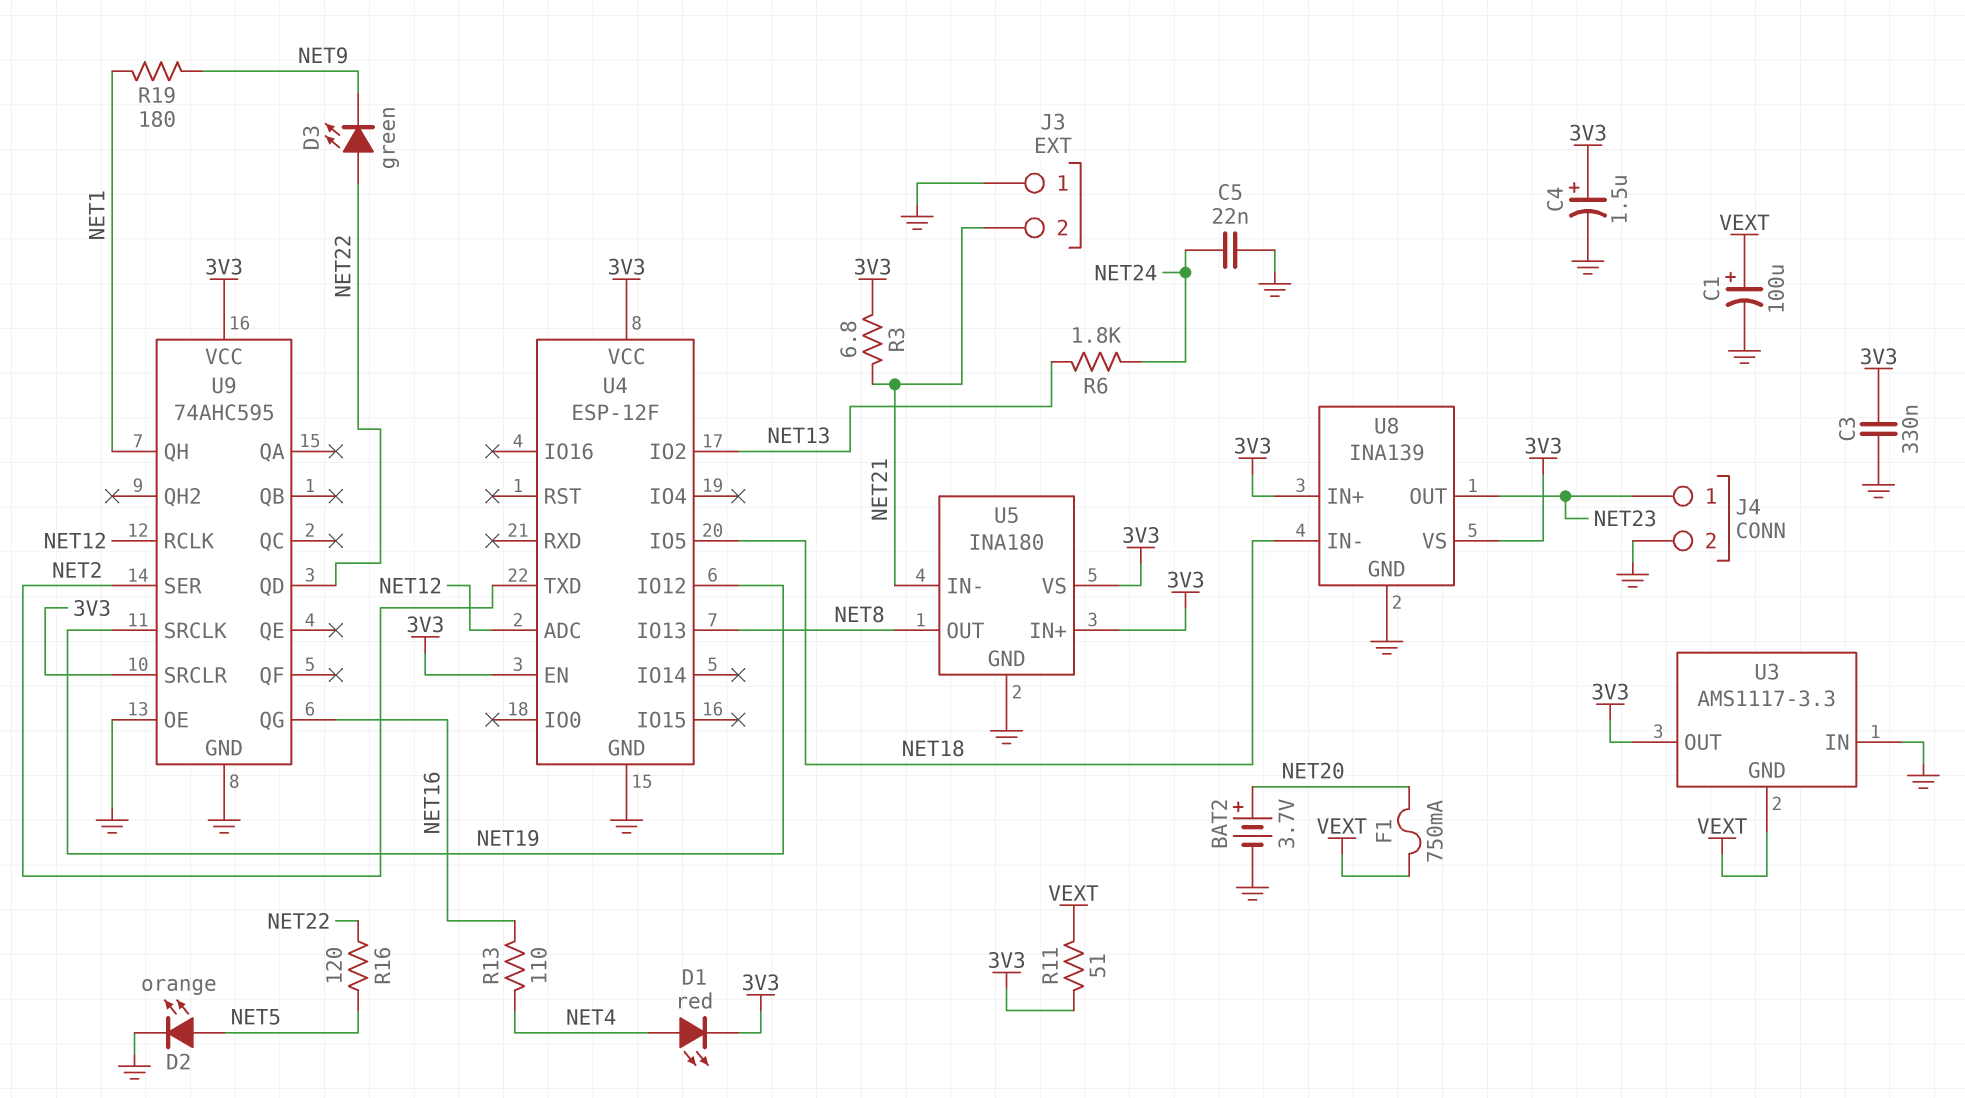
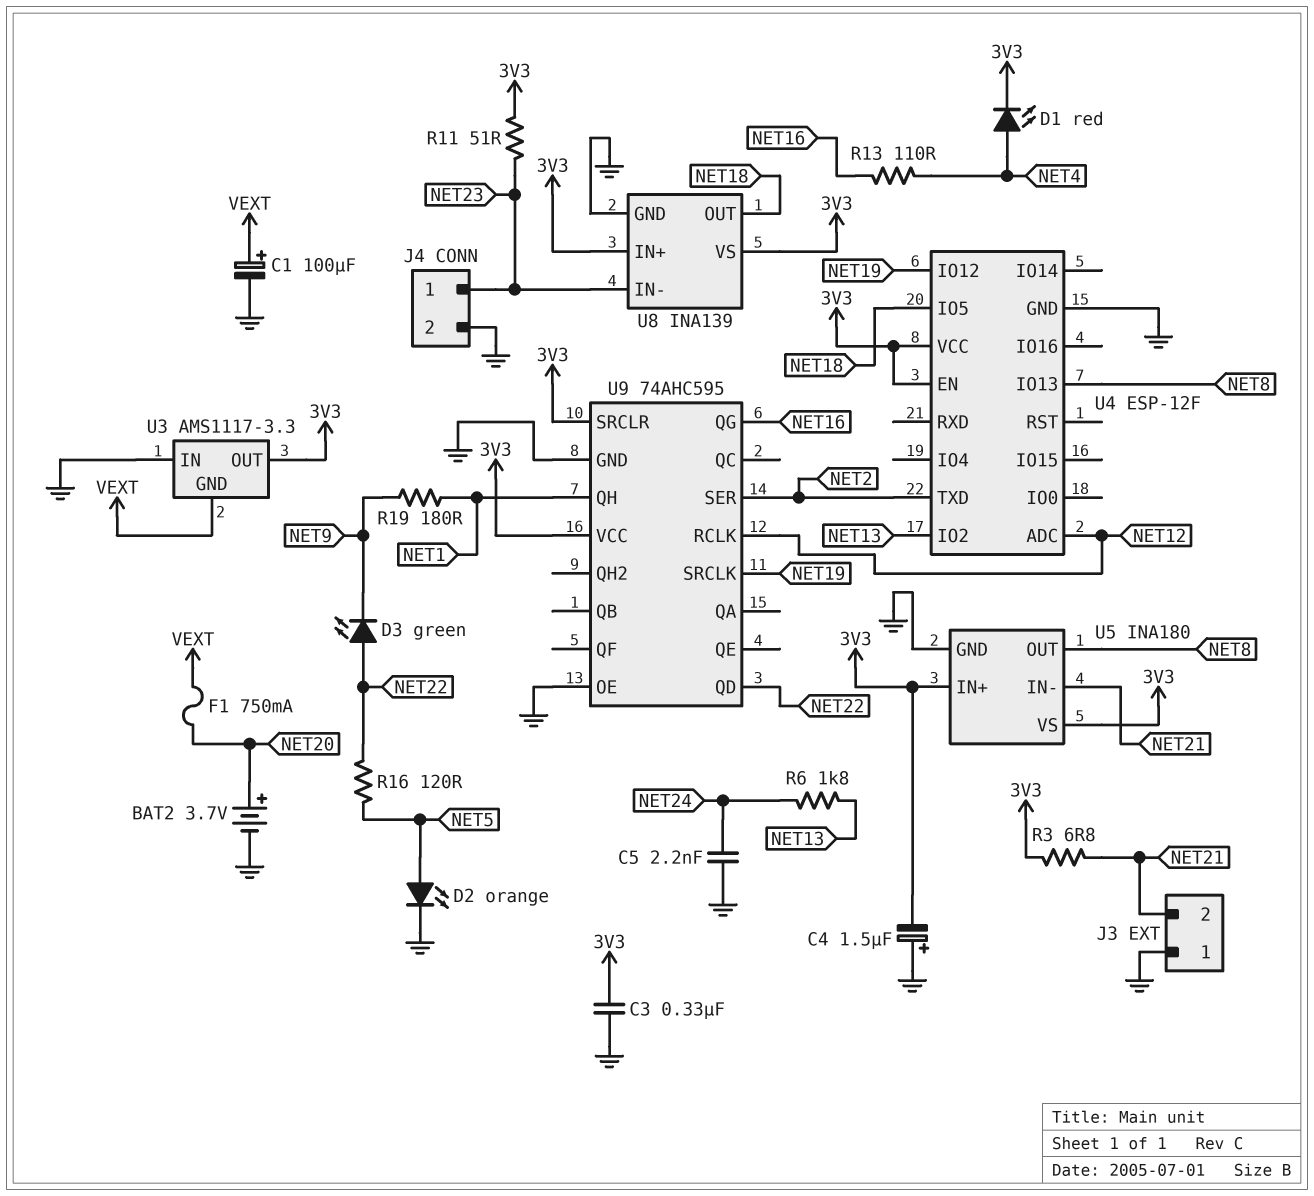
C4: 1.5uF (plus 3V3, minus GND) -> 1.5uF (plus GND, minus 3V3)
C5: 22nF (GND, NET24) -> 2.2nF (GND, NET24)
R11: 51 (3V3, VEXT) -> 51 (3V3, NET23)
U8 pin IN-: NET18 -> NET23
U8 pin OUT: NET23 -> NET18

